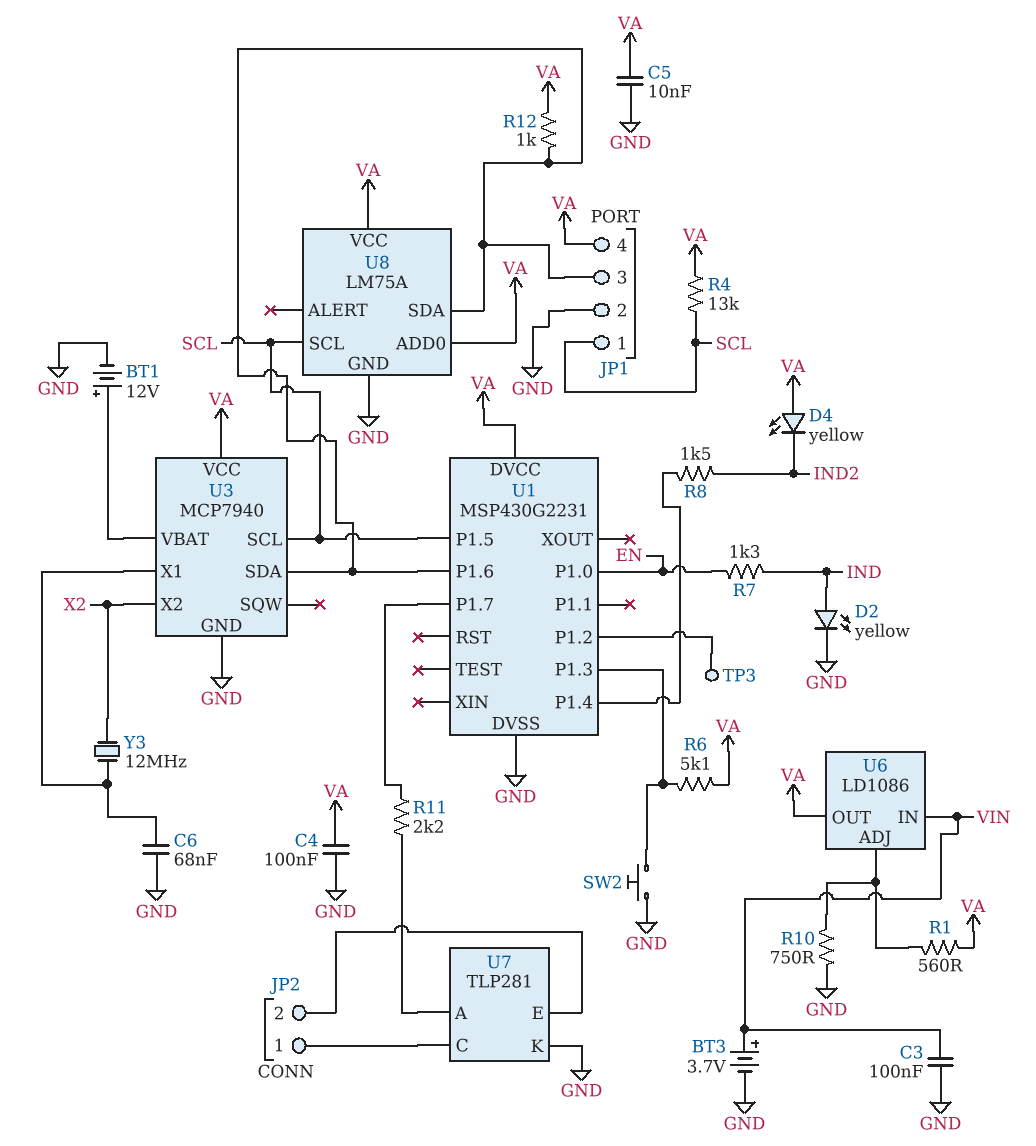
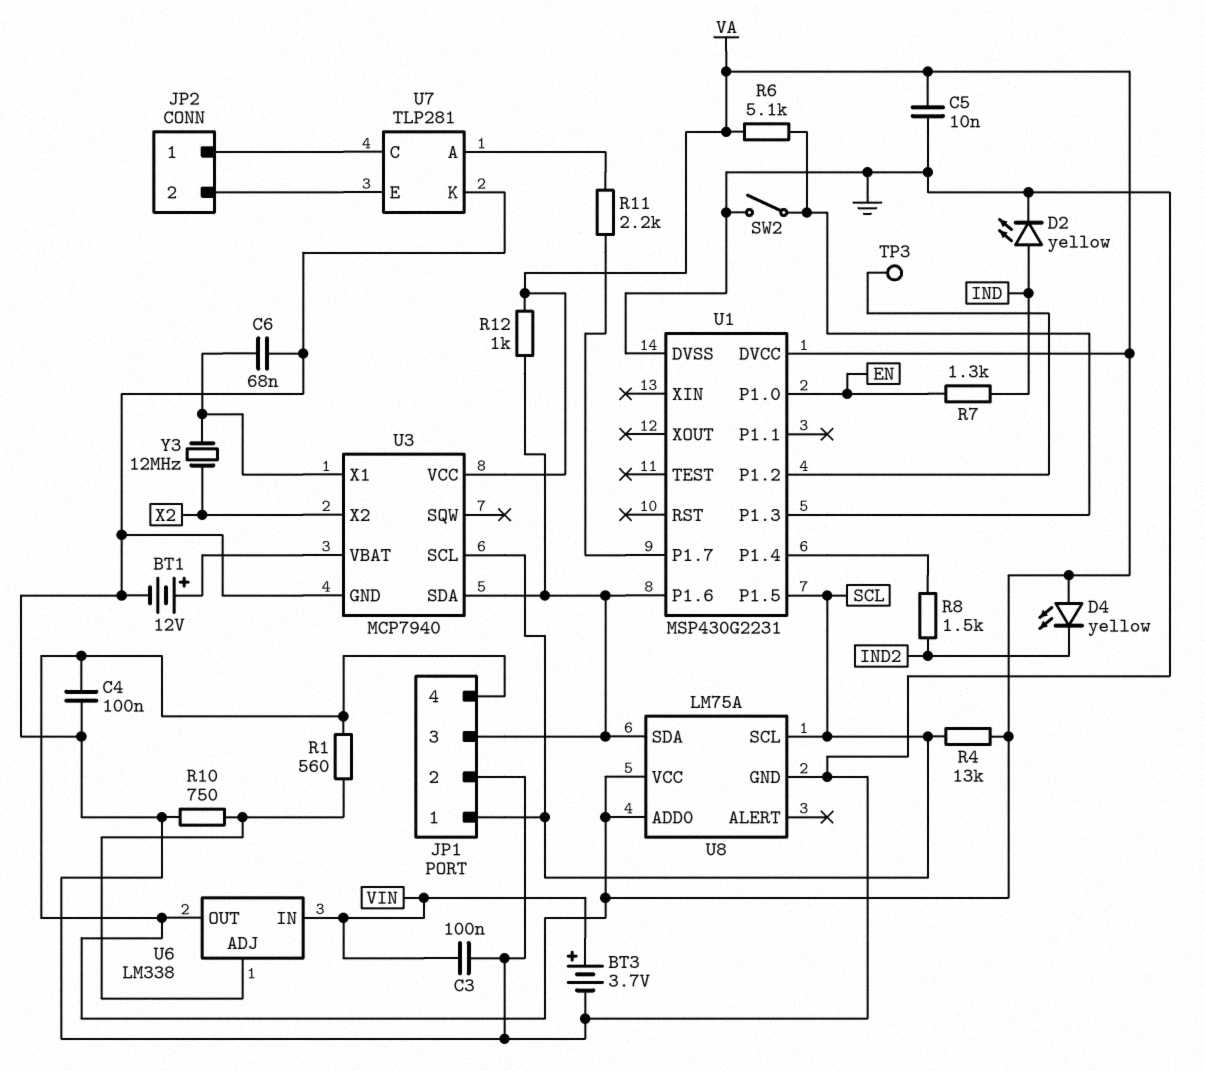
SW2: button (GND, U1/P1.3) -> switch (GND, U1/P1.3)
U6: LD1086 -> LM338

